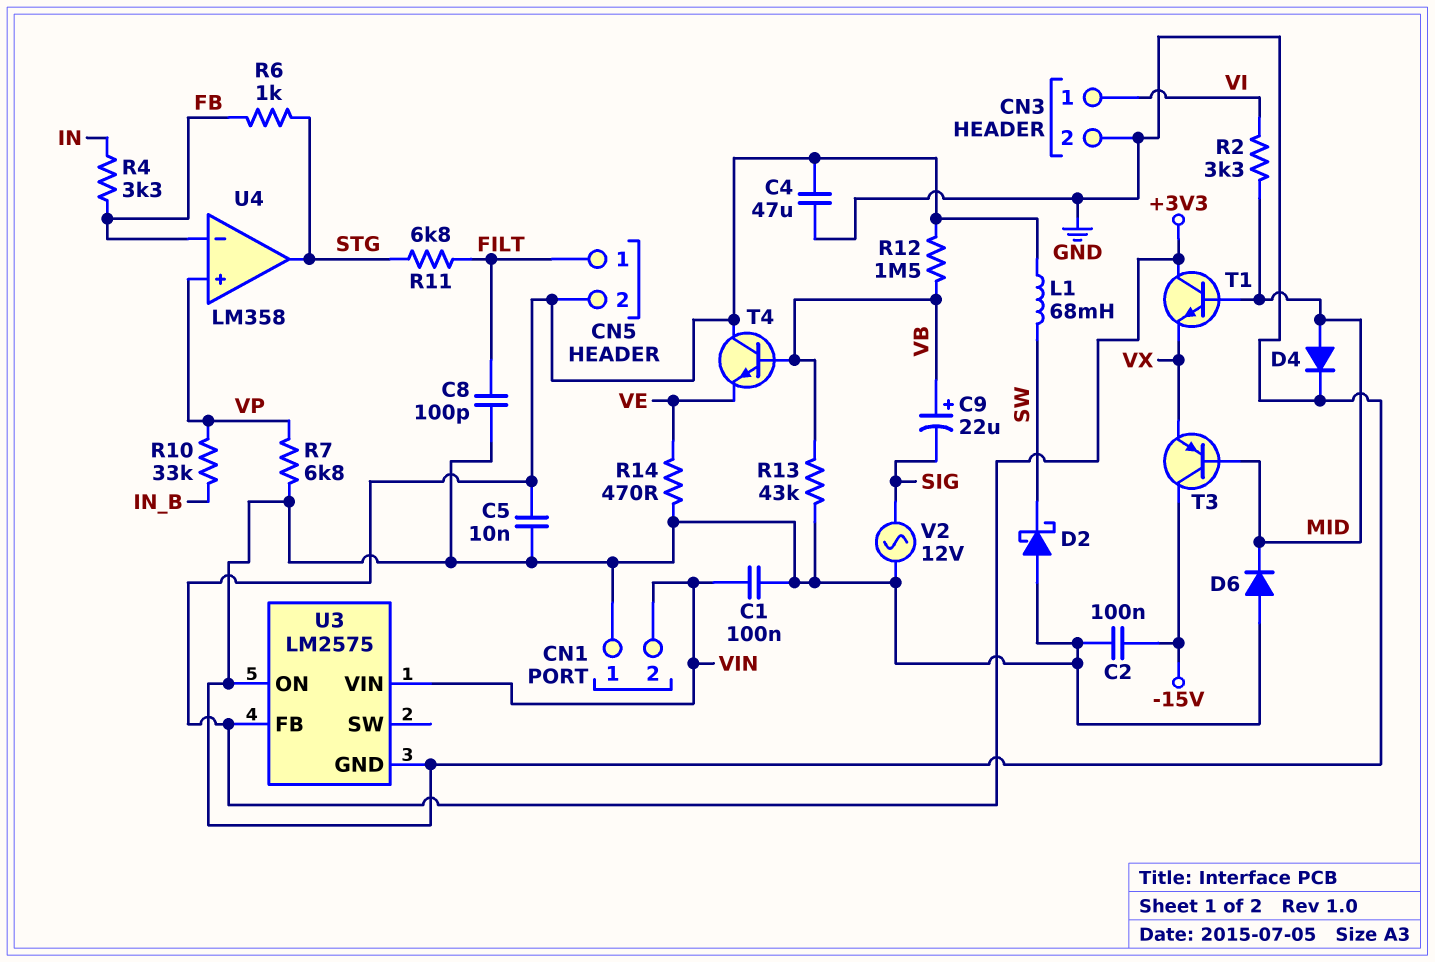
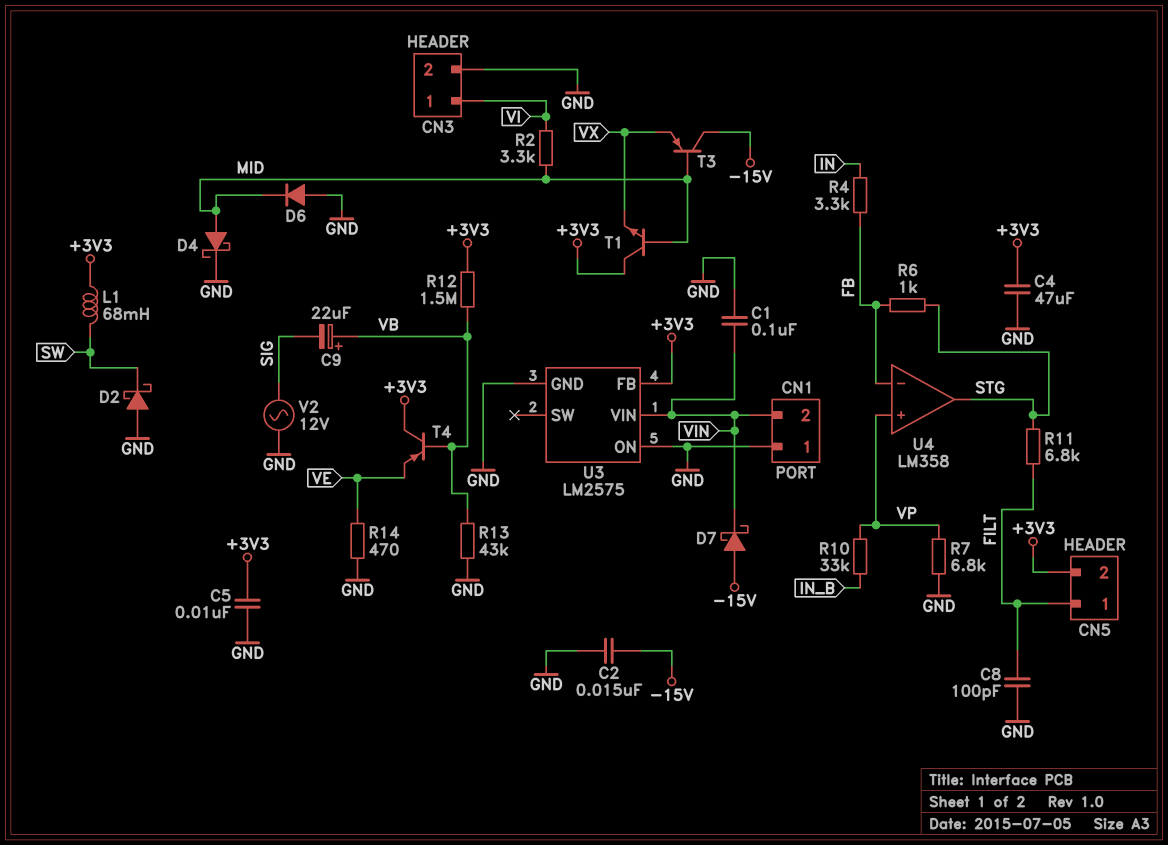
C2: 100nF (-15V, GND) -> 15nF (-15V, GND)
D4: diode (A MID, K GND) -> schottky (A MID, K GND)
D7: none -> schottky (A -15V, K VIN)
T4: NPN (B VB, C +3V3, E VE) -> PNP (B VB, C +3V3, E VE)

